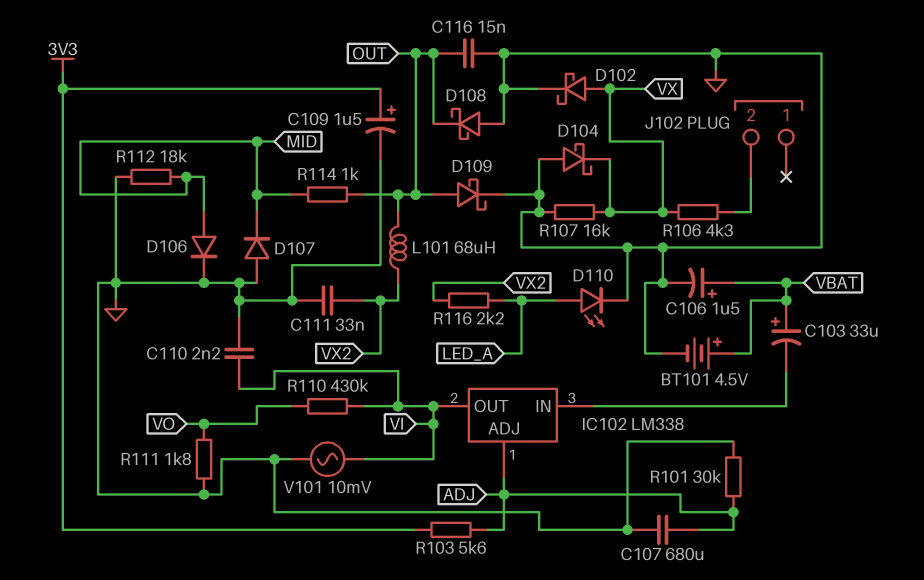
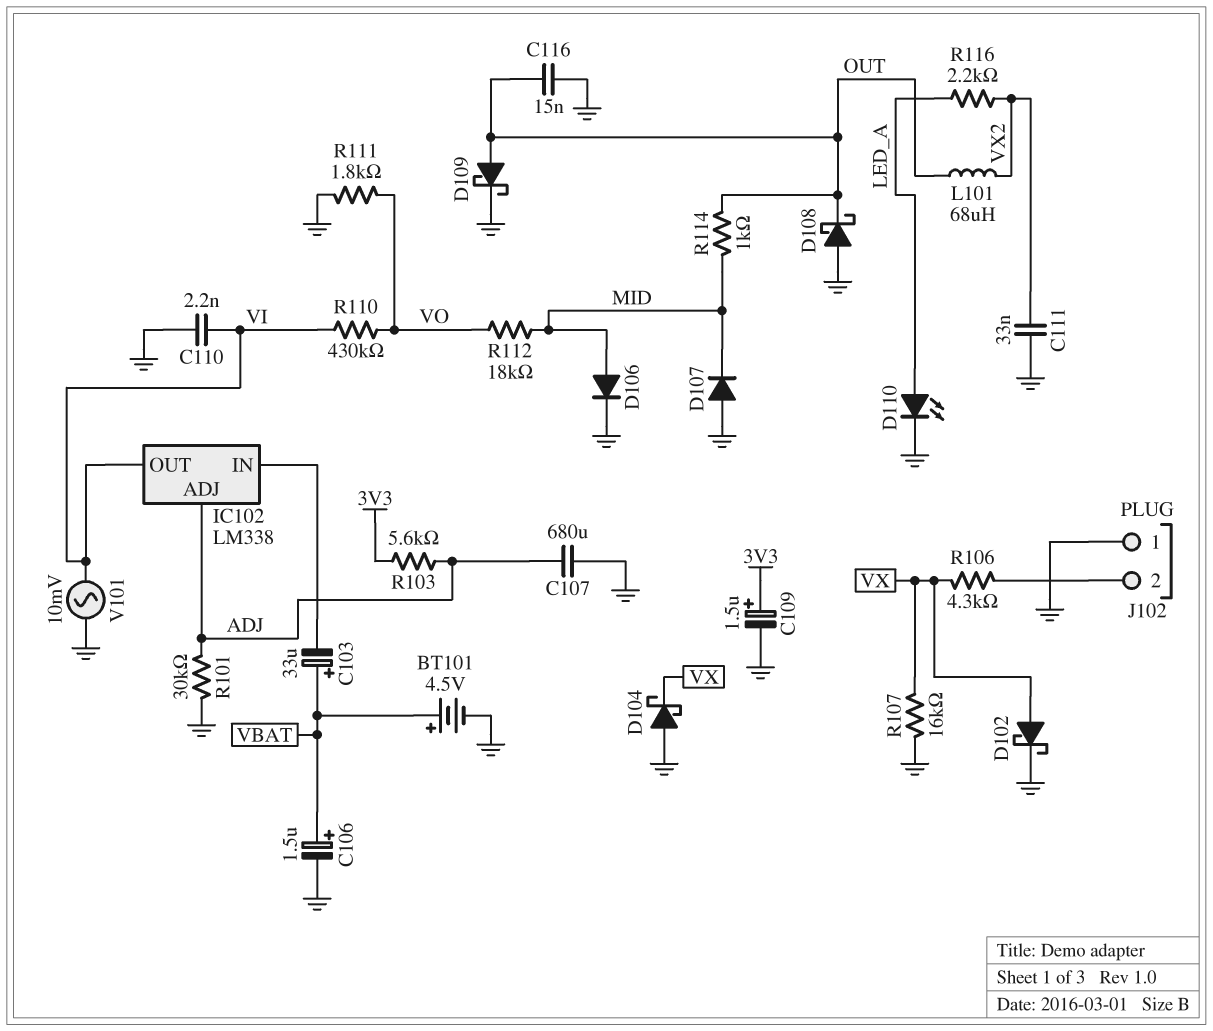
J102 pin 1: none -> GND
R112: 18k (GND, MID) -> 18k (MID, VO)

